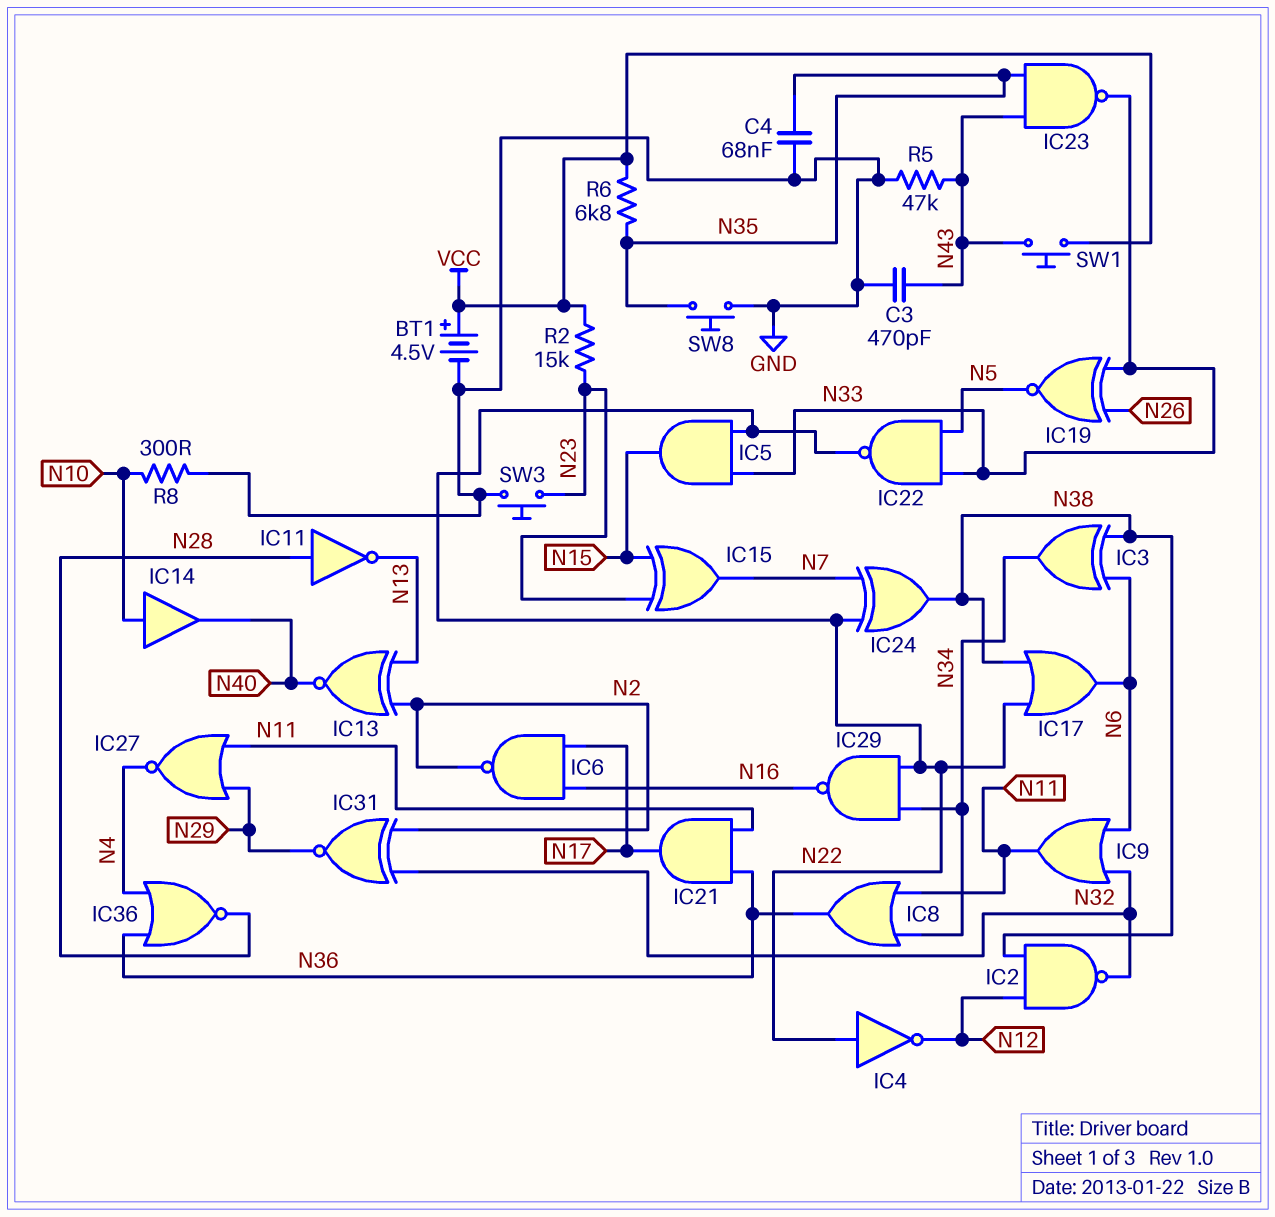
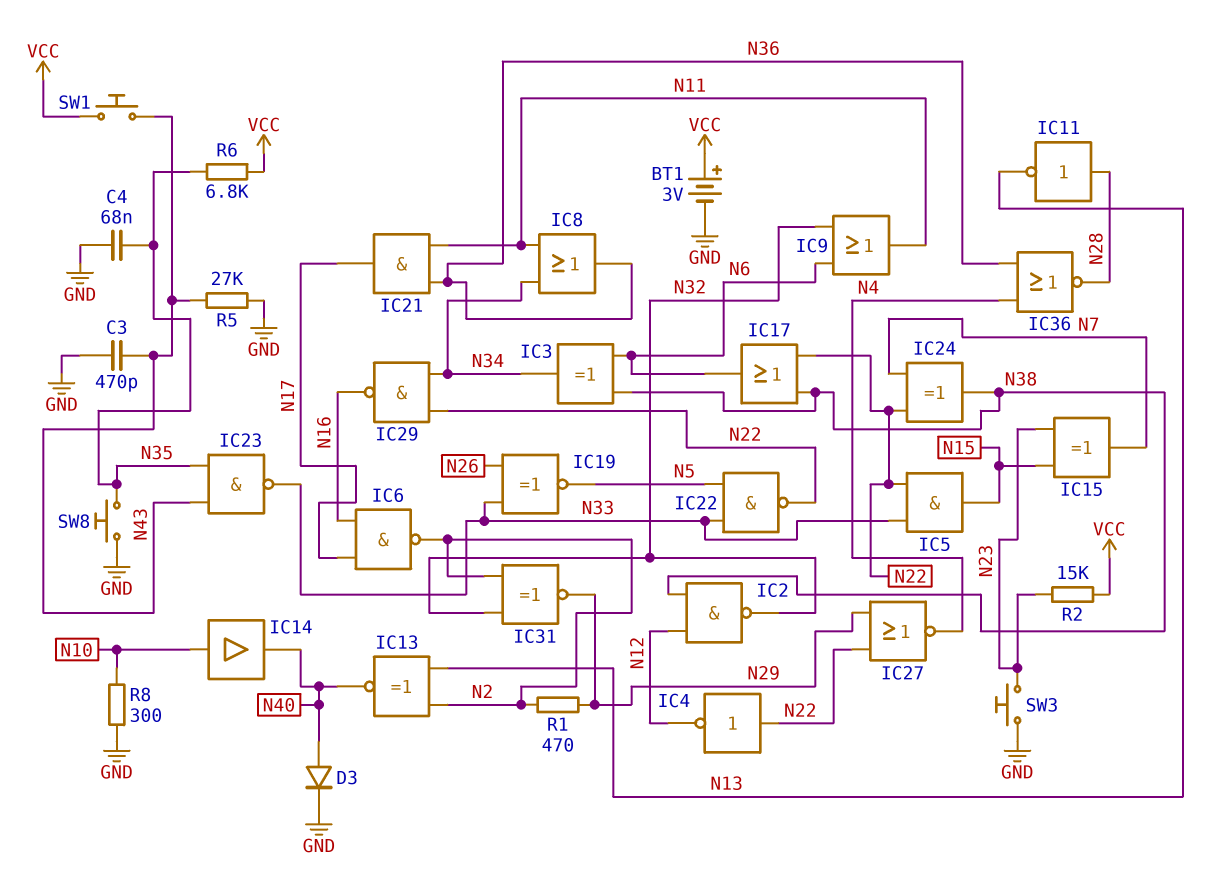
BT1: 4.5V (plus VCC, minus GND) -> 3V (plus VCC, minus GND)
D3: none -> diode (A N40, K GND)
IC27: NOR (in N11, in N29, out N4) -> NOR (in N22, in N29, out N4)
R1: none -> 470 (N2, N29)
R5: 47k (GND, N43) -> 27k (GND, N43)

